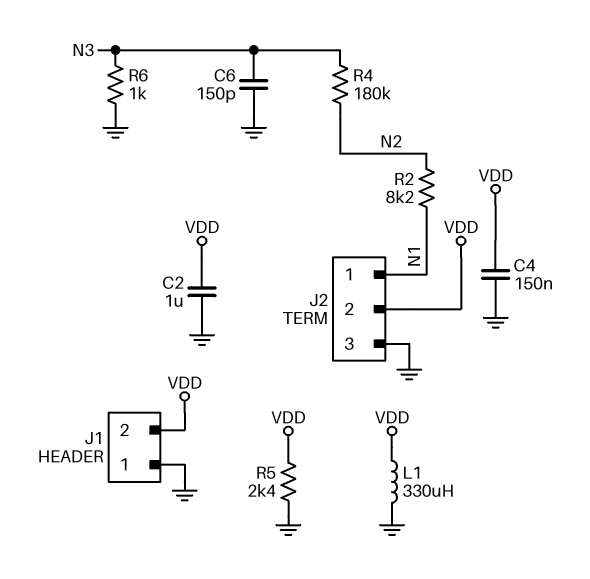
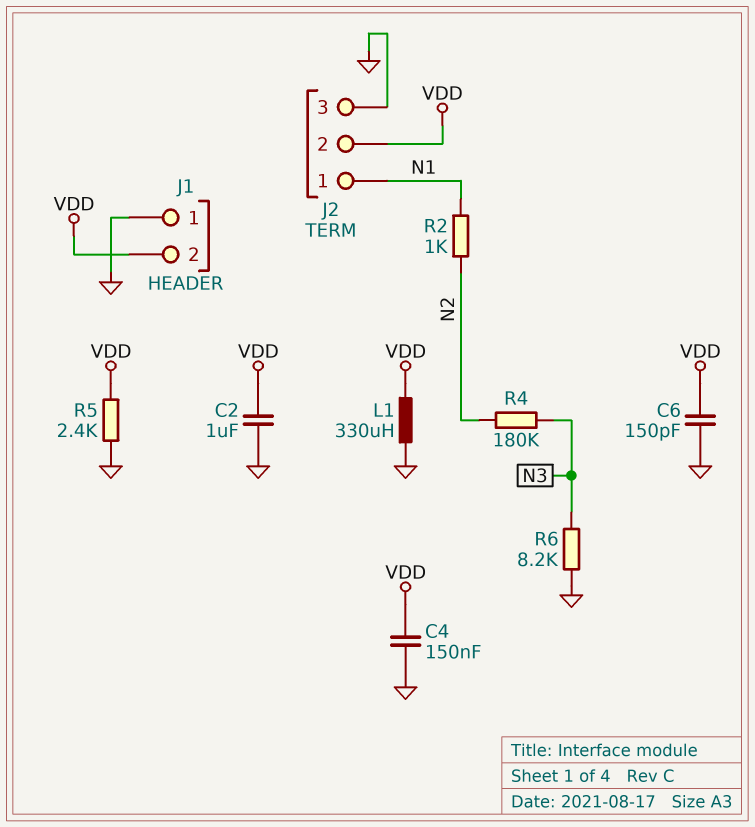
C6: 150pF (GND, N3) -> 150pF (GND, VDD)
R2: 8.2k (N1, N2) -> 1k (N1, N2)
R6: 1k (GND, N3) -> 8.2k (GND, N3)

